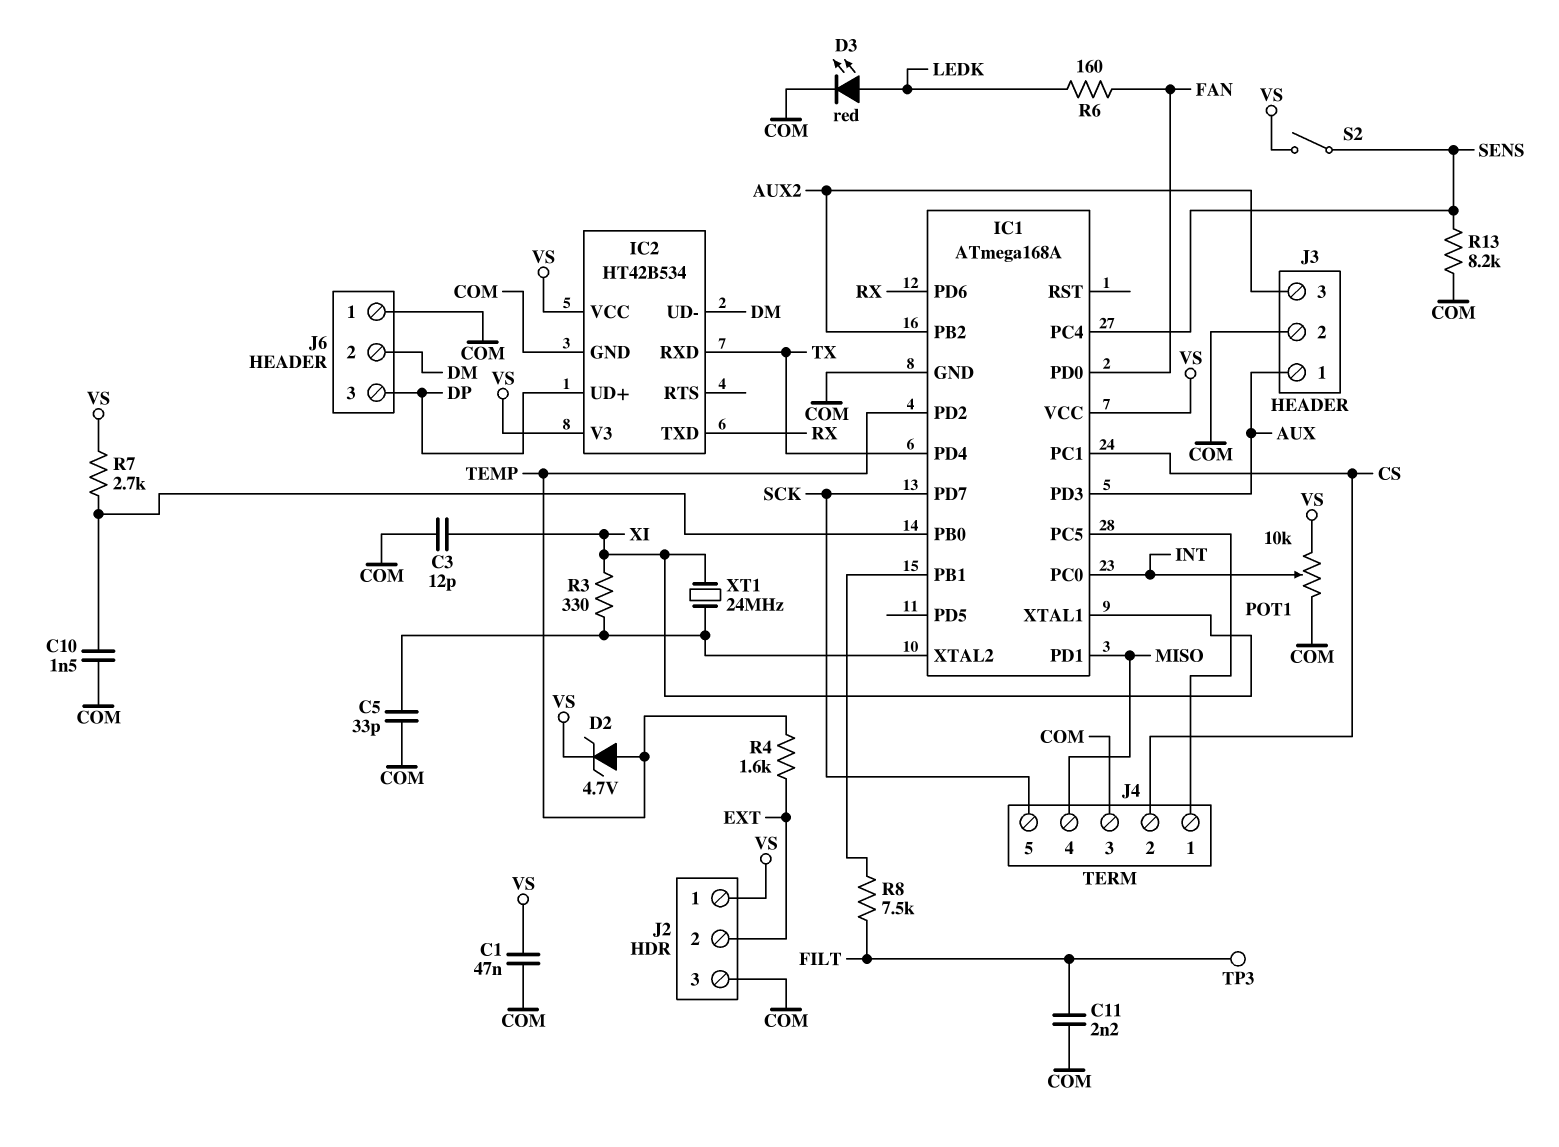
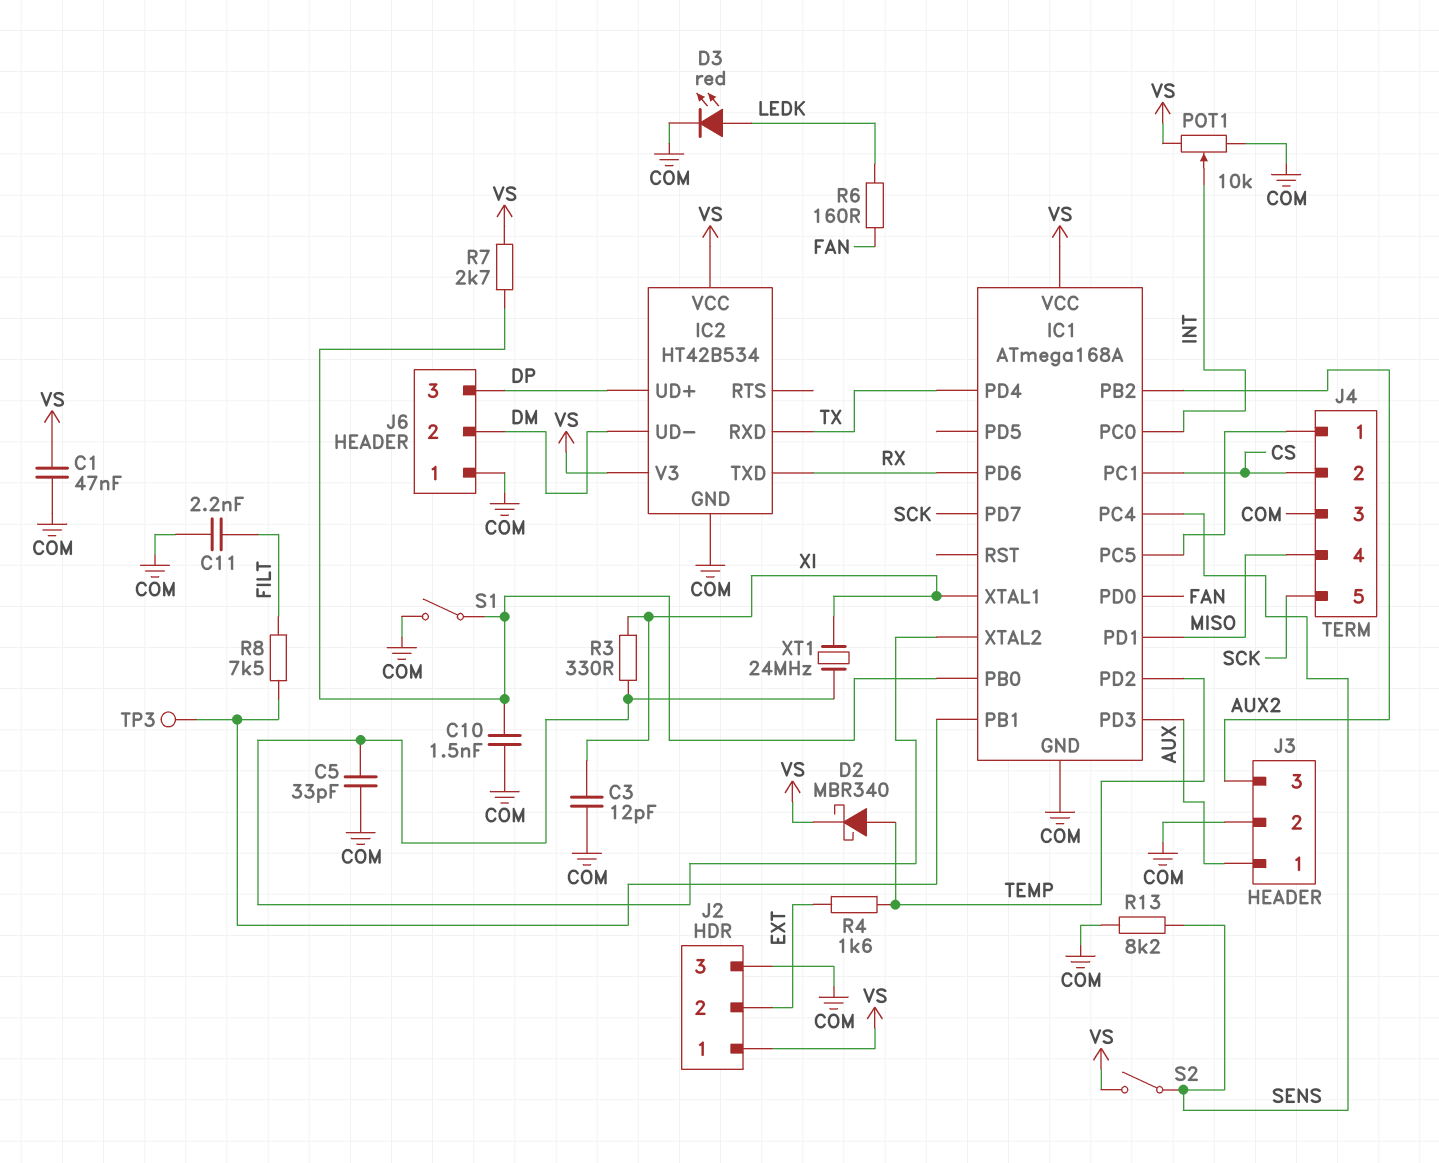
D2: zener 4.7V (A TEMP, K VS) -> schottky MBR340 (A TEMP, K VS)
S1: none -> switch (COM, IC1/PB0)
TP3: test point (FILT) -> test point (IC1/PB1)

